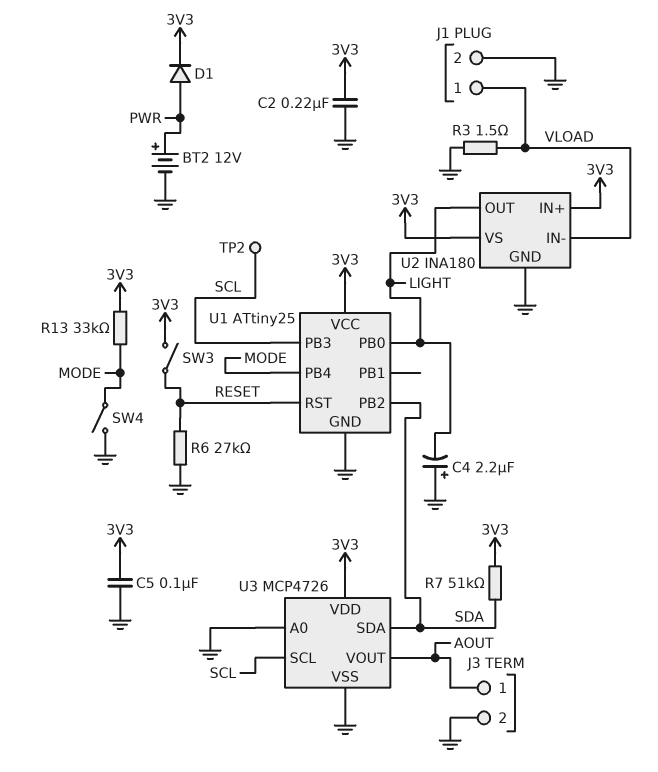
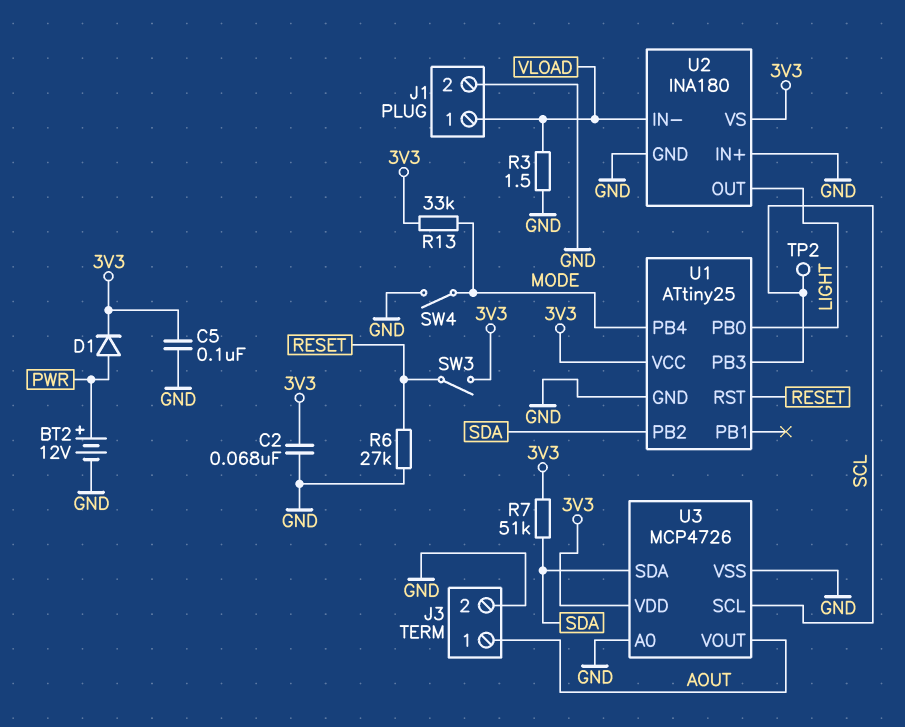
C2: 220nF (3V3, GND) -> 68nF (3V3, GND)
C4: 2.2uF (plus GND, minus LIGHT) -> none
U2 pin IN+: 3V3 -> GND

